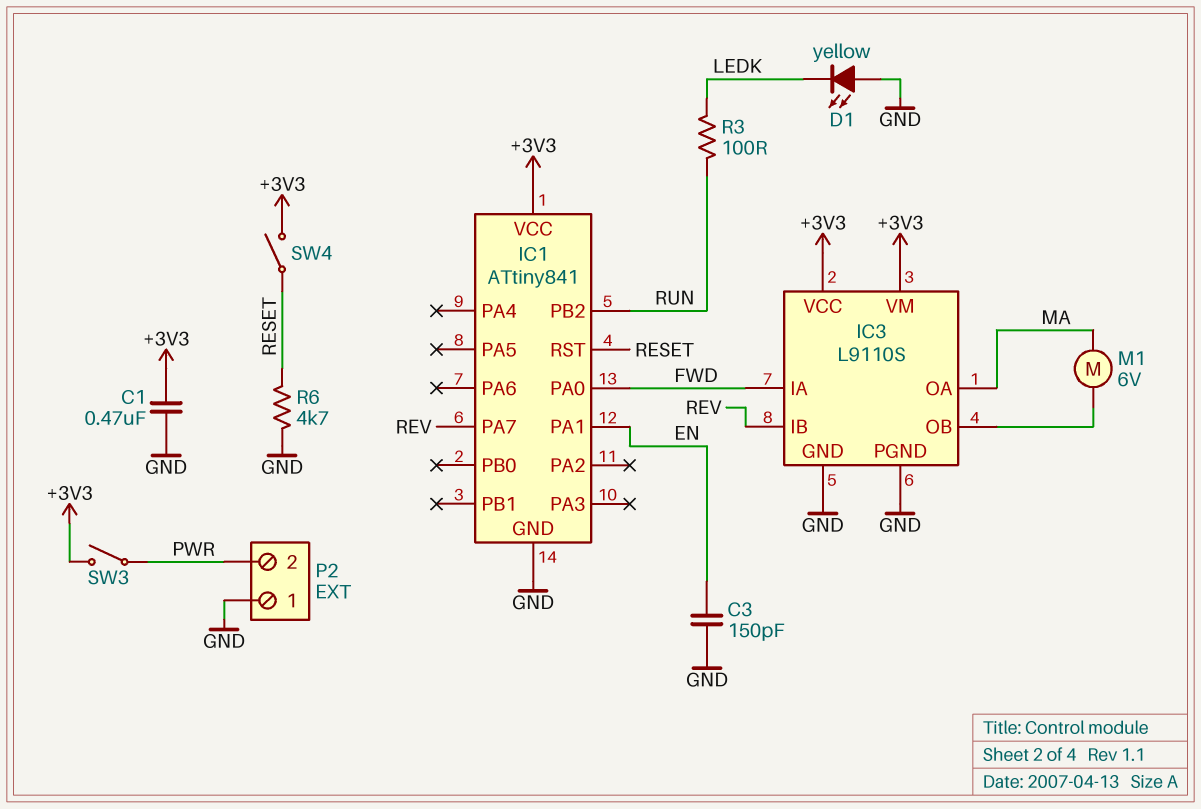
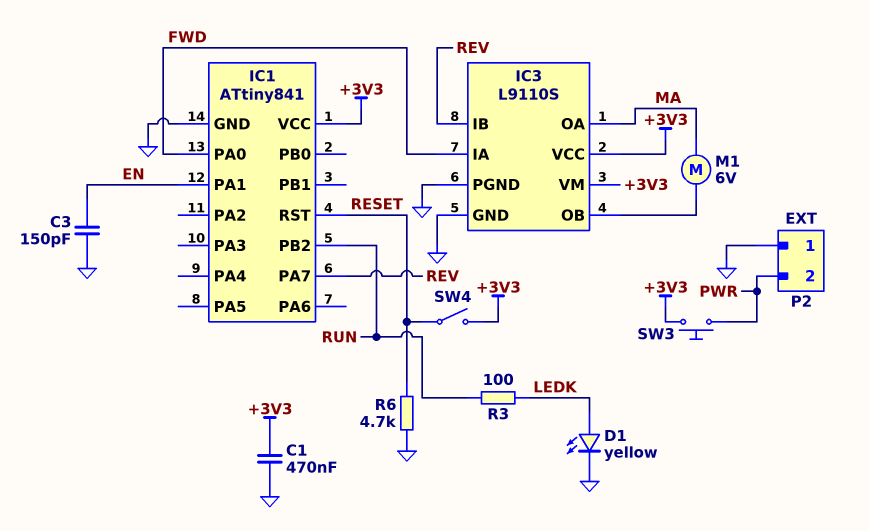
D1: LED yellow (A GND, K LEDK) -> LED yellow (A LEDK, K GND)
SW3: switch (+3V3, PWR) -> button (+3V3, PWR)

